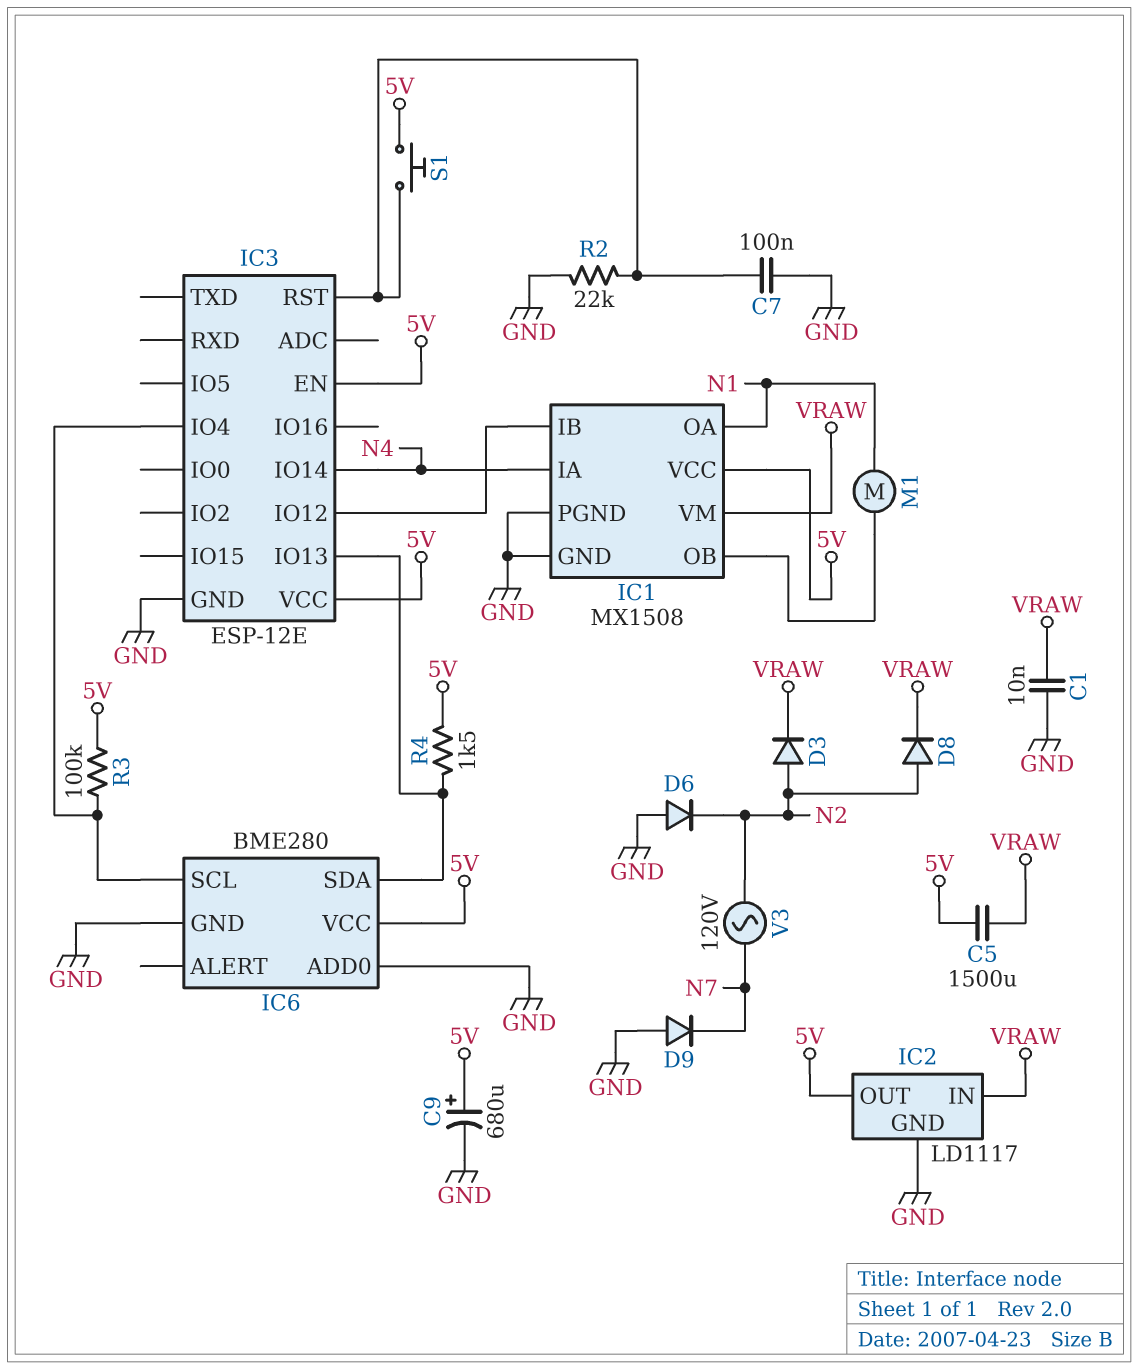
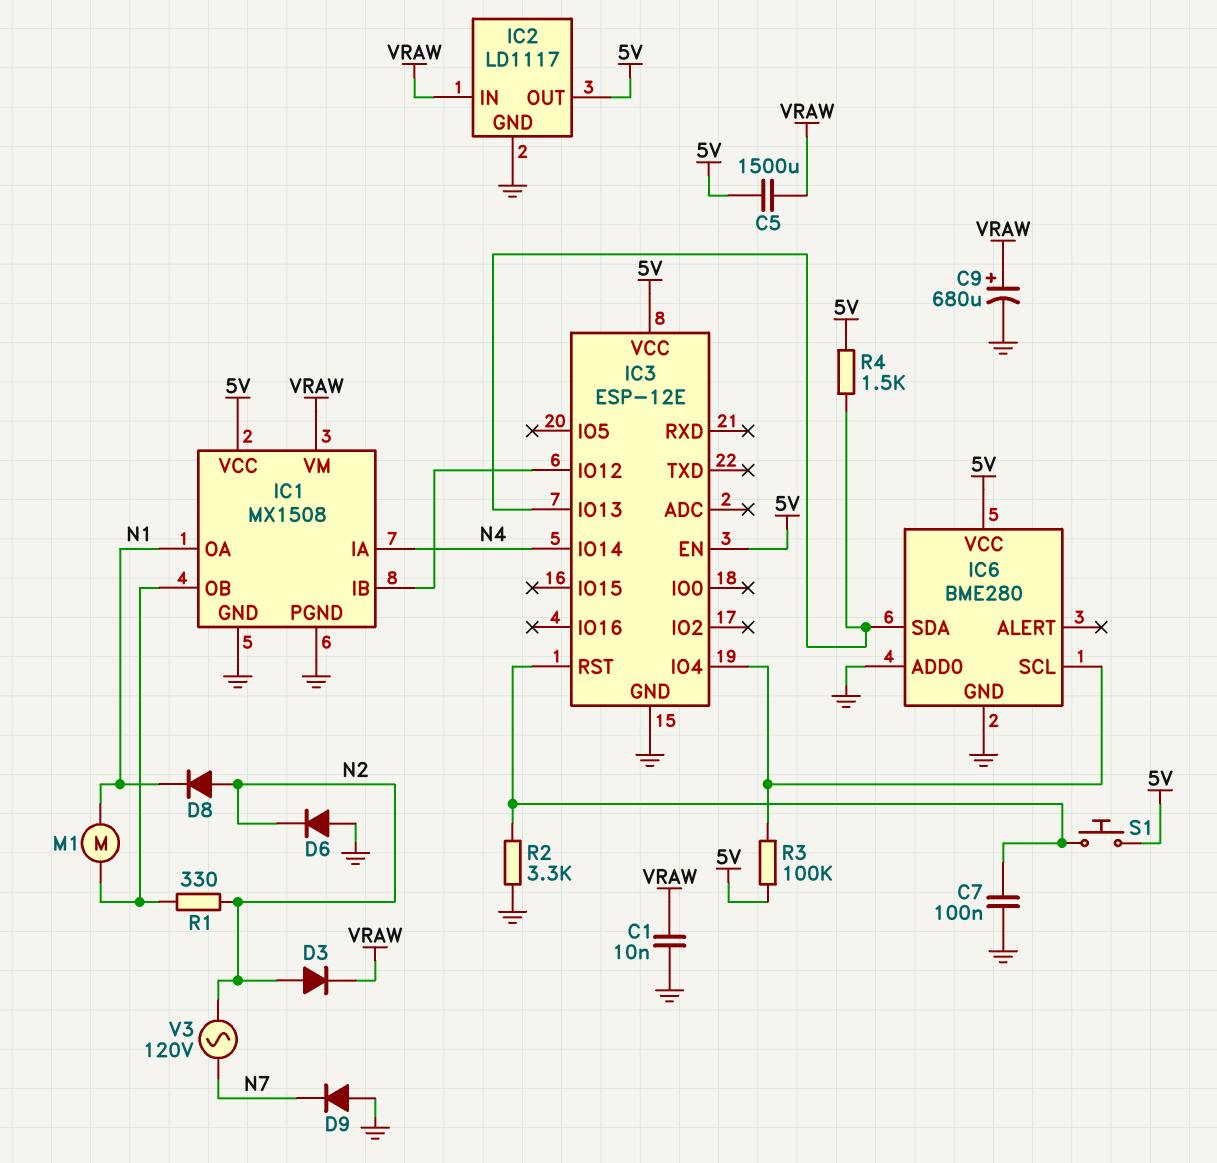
C9: 680uF (plus 5V, minus GND) -> 680uF (plus VRAW, minus GND)
D8: diode (A N2, K VRAW) -> diode (A N2, K N1)
R1: none -> 330 (IC1/OB, N2)
R2: 22k (GND, IC3/RST) -> 3.3k (GND, IC3/RST)

